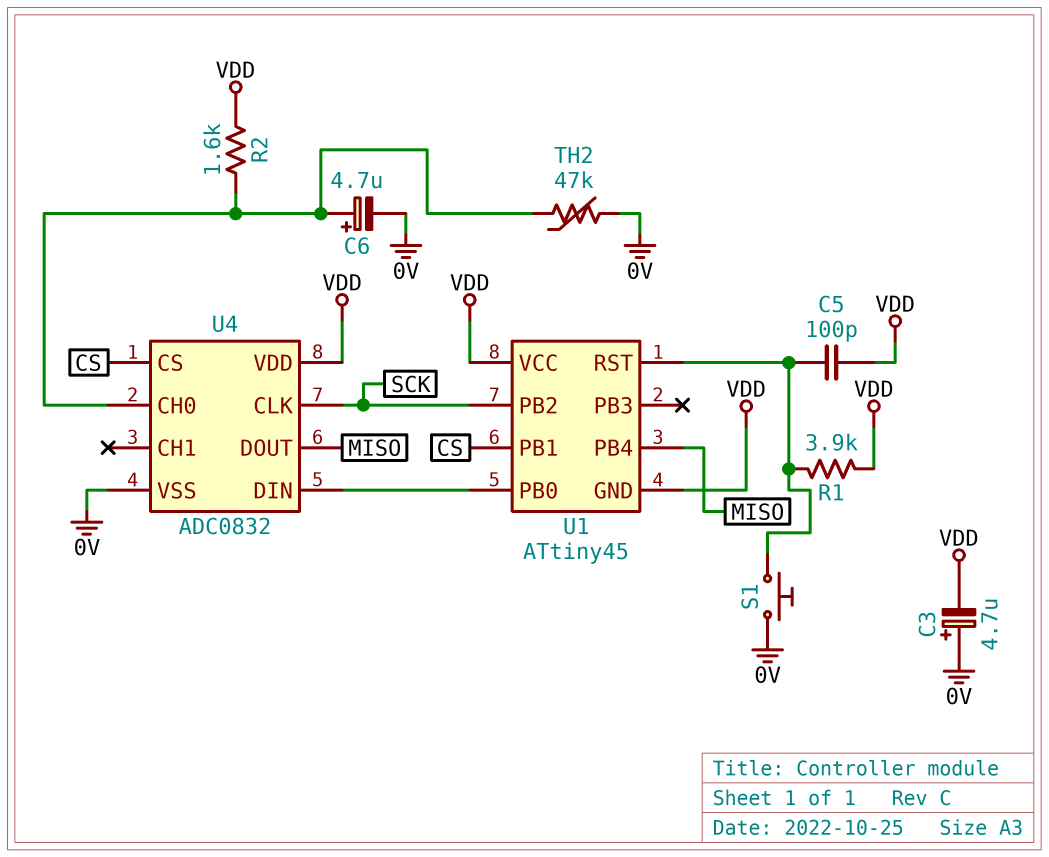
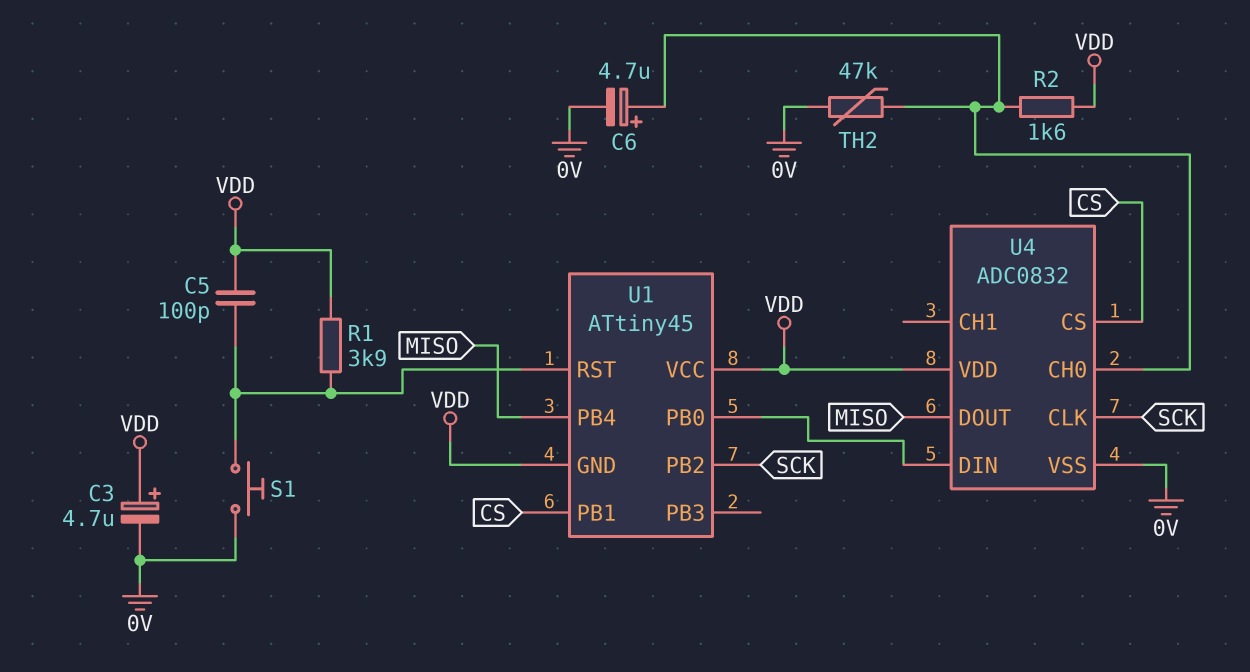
C3: 4.7uF (plus 0V, minus VDD) -> 4.7uF (plus VDD, minus 0V)

